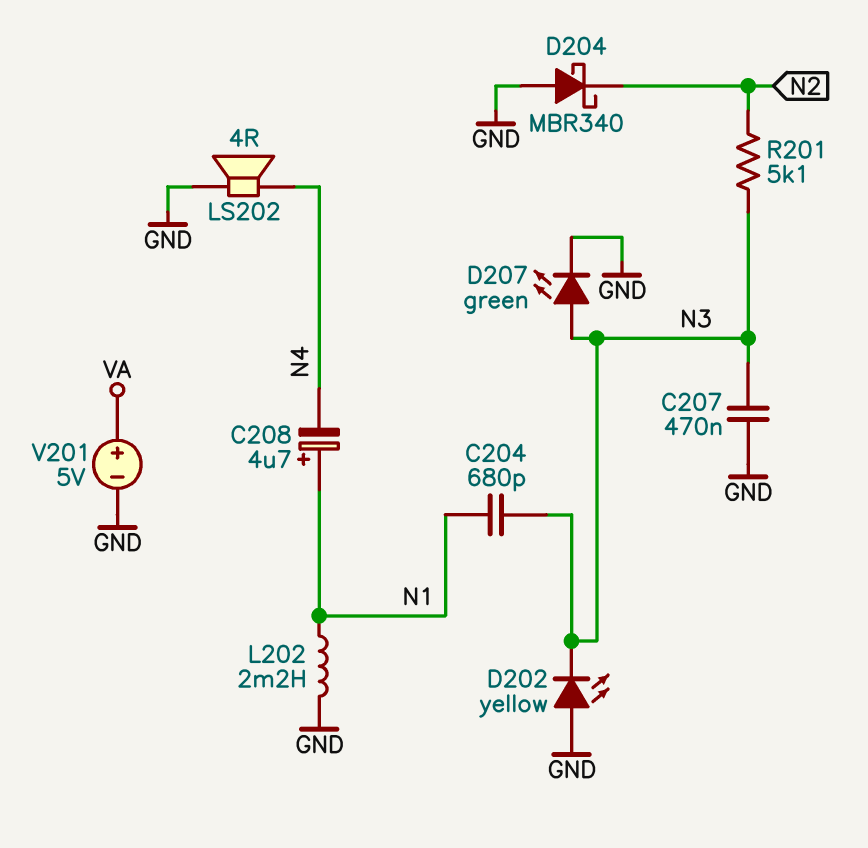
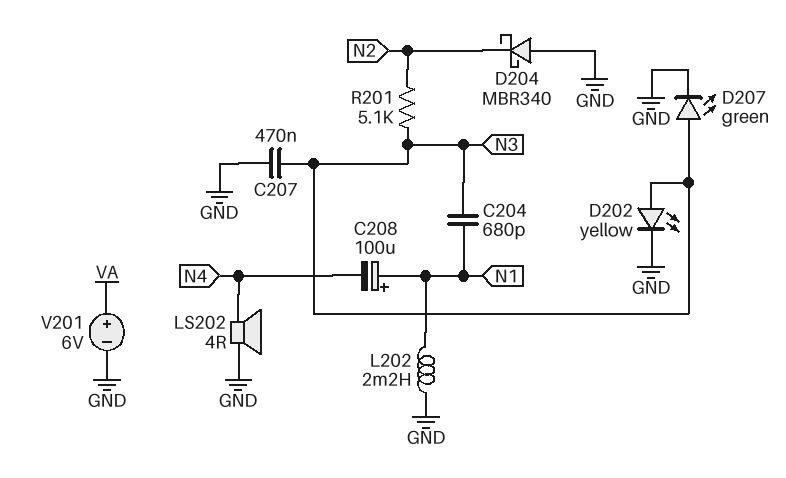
C208: 4.7uF (plus N1, minus N4) -> 100uF (plus N1, minus N4)
D202: LED yellow (A GND, K N3) -> LED yellow (A N3, K GND)
V201: 5V (plus VA, minus GND) -> 6V (plus VA, minus GND)

